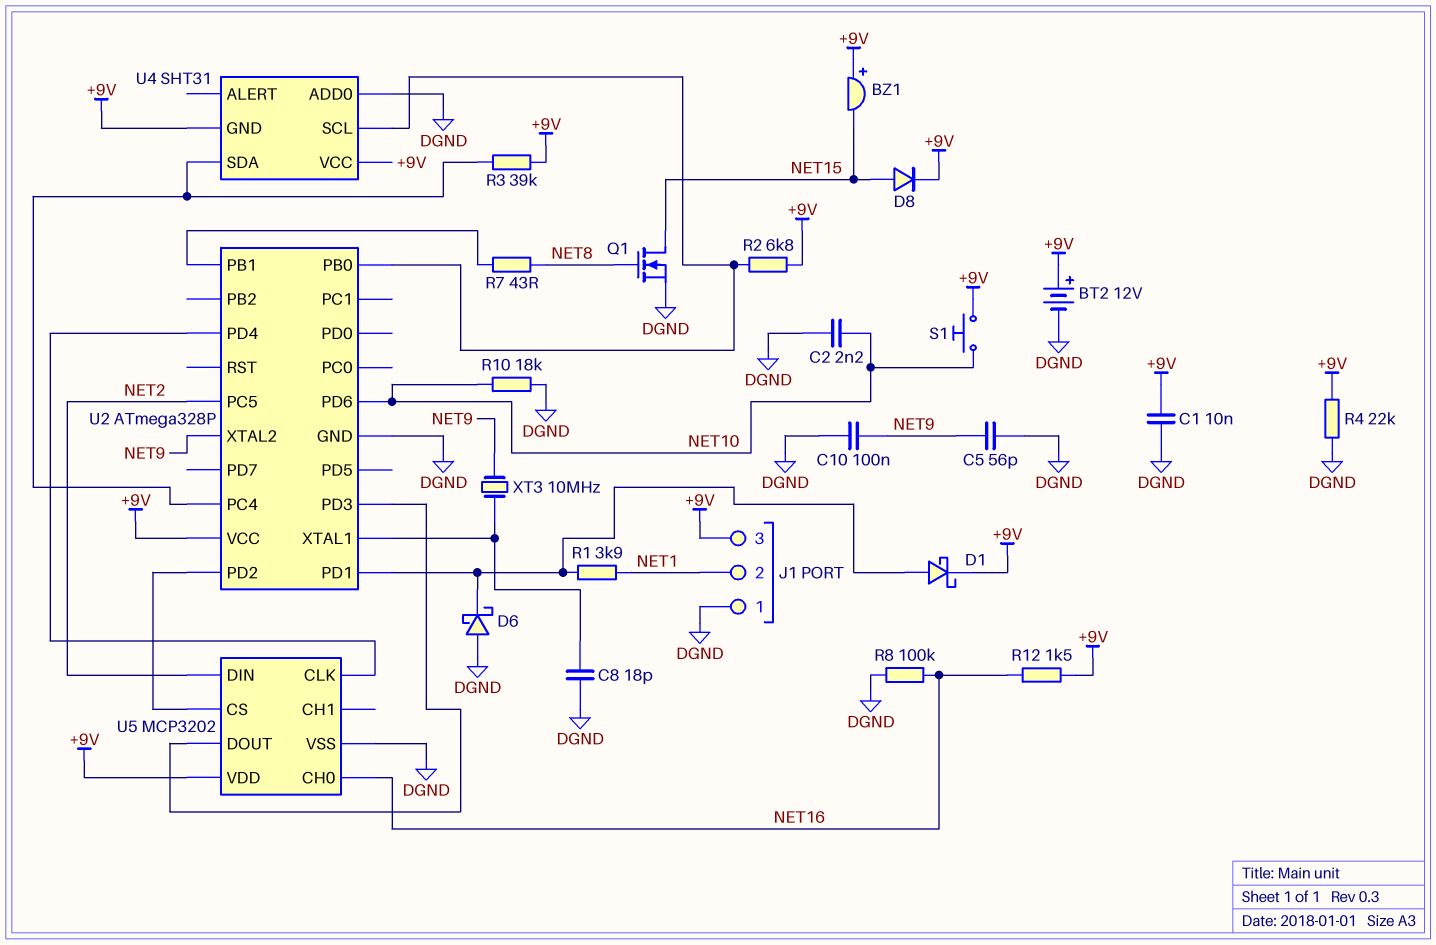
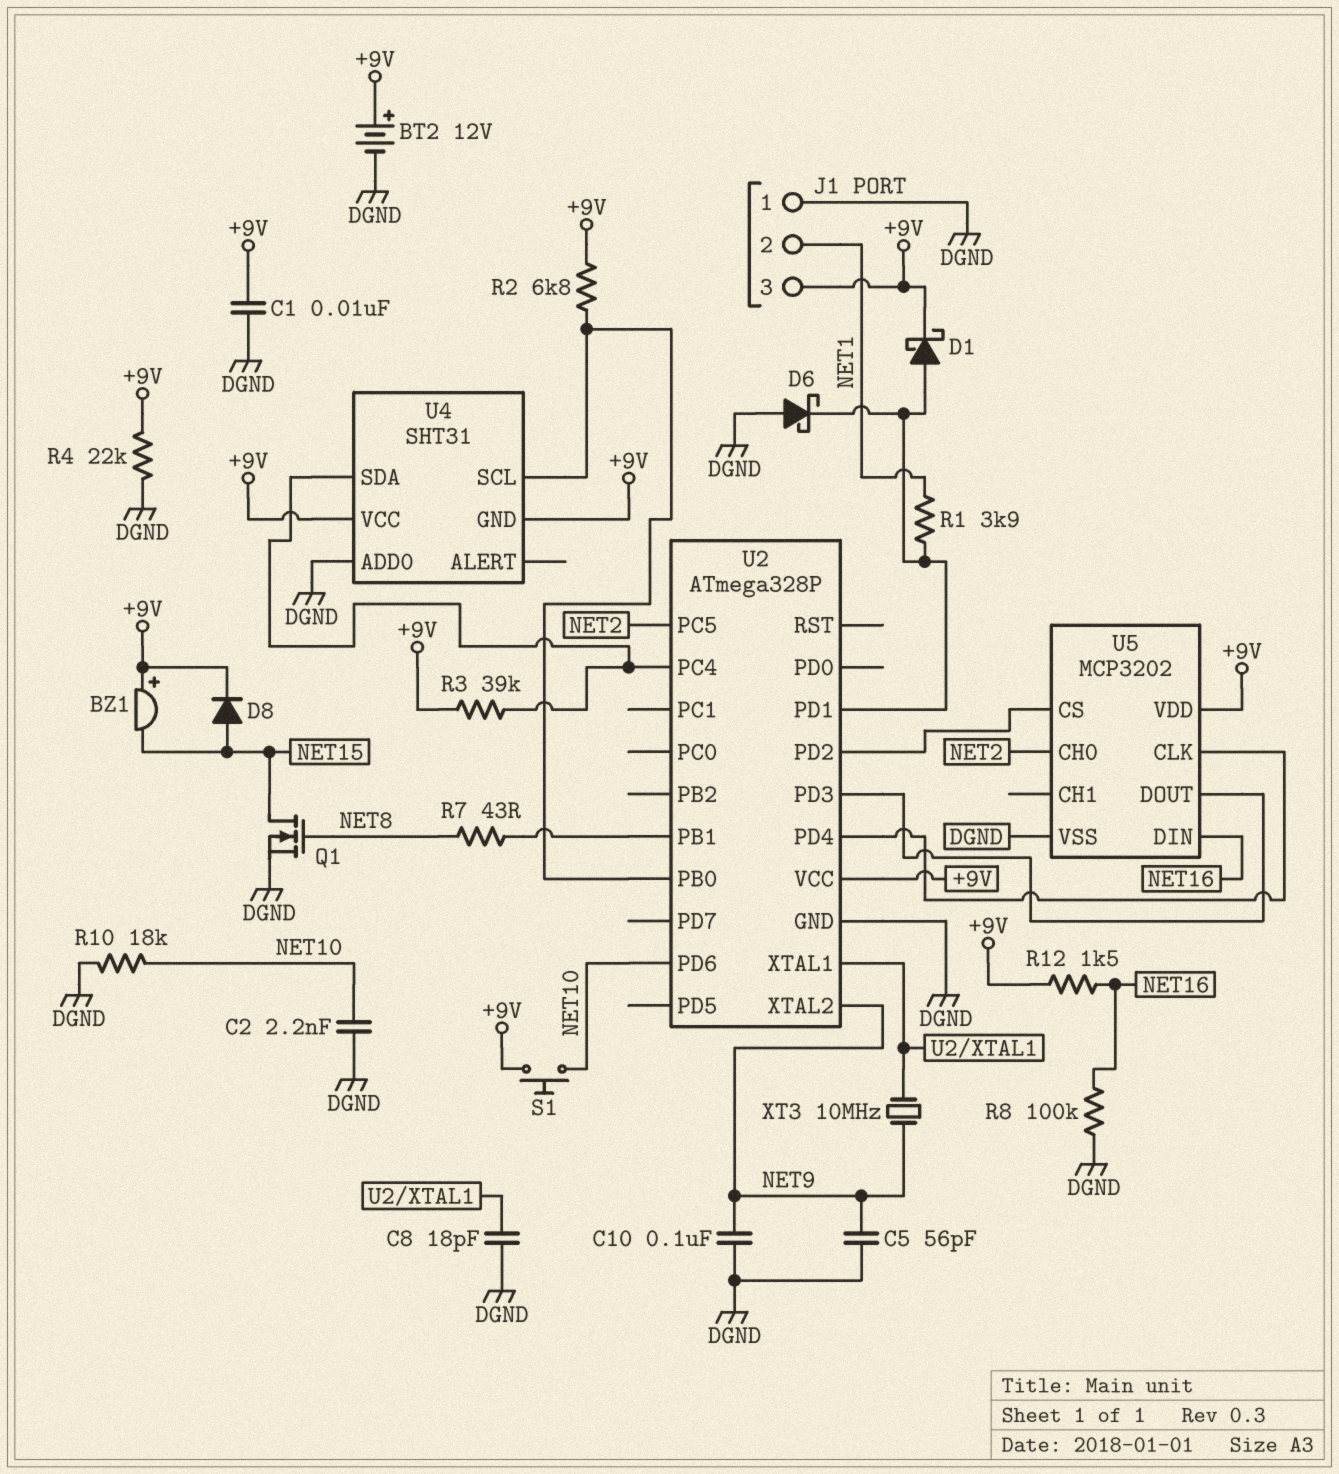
U5 pin CH0: NET16 -> NET2
U5 pin DIN: NET2 -> NET16

